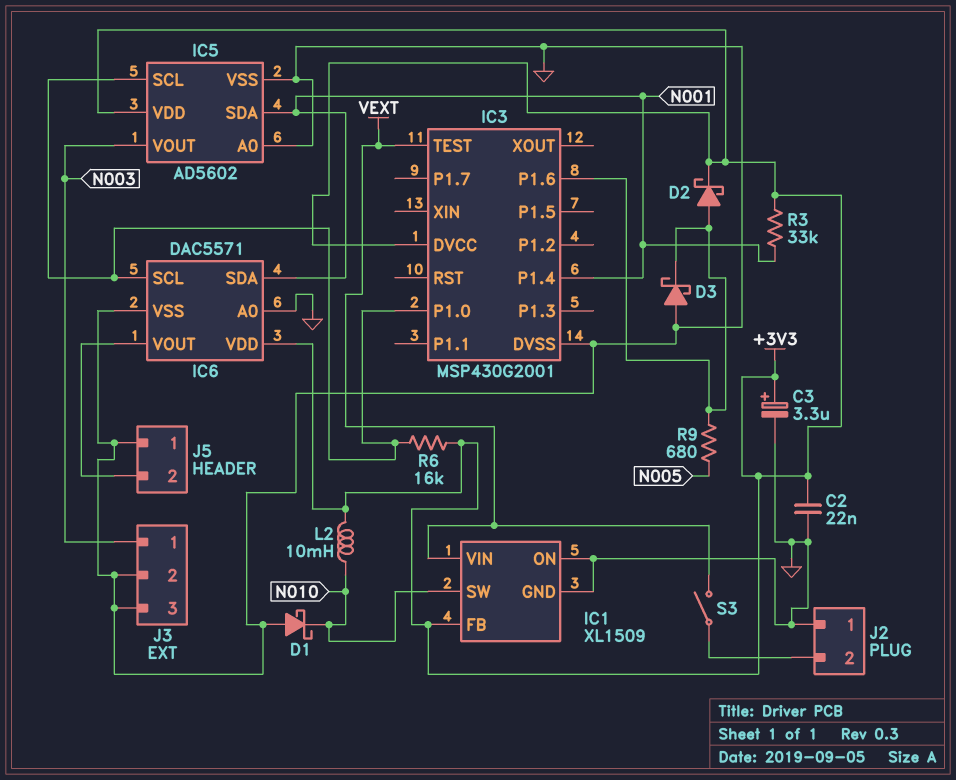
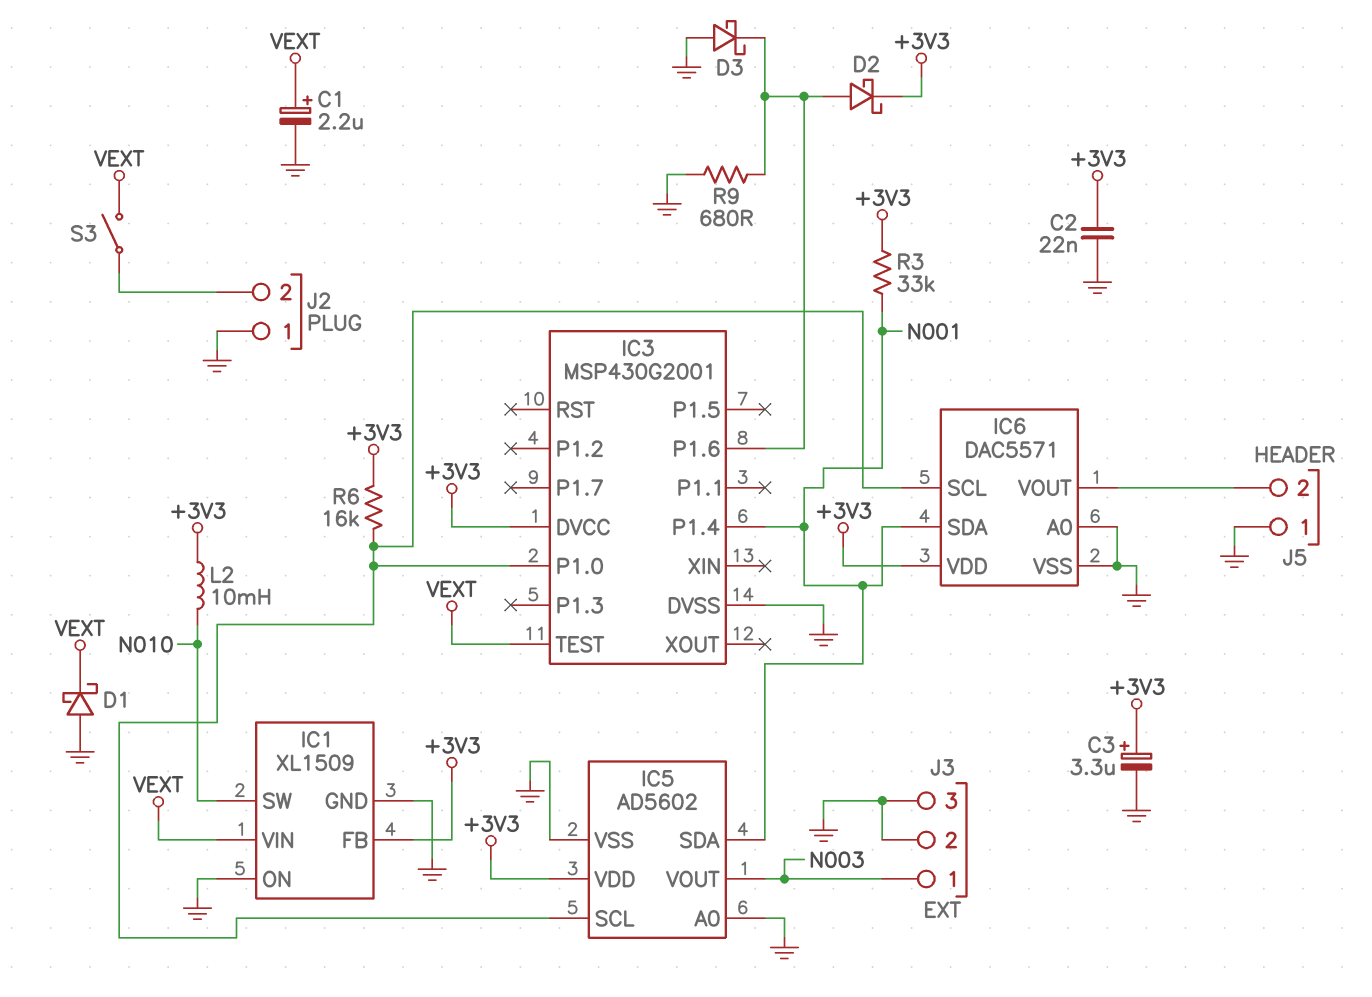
C1: none -> 2.2uF (plus VEXT, minus GND)
D1: schottky (A GND, K N010) -> schottky (A GND, K VEXT)
R9: 680 (IC3/P1.6, N005) -> 680 (GND, IC3/P1.6)

